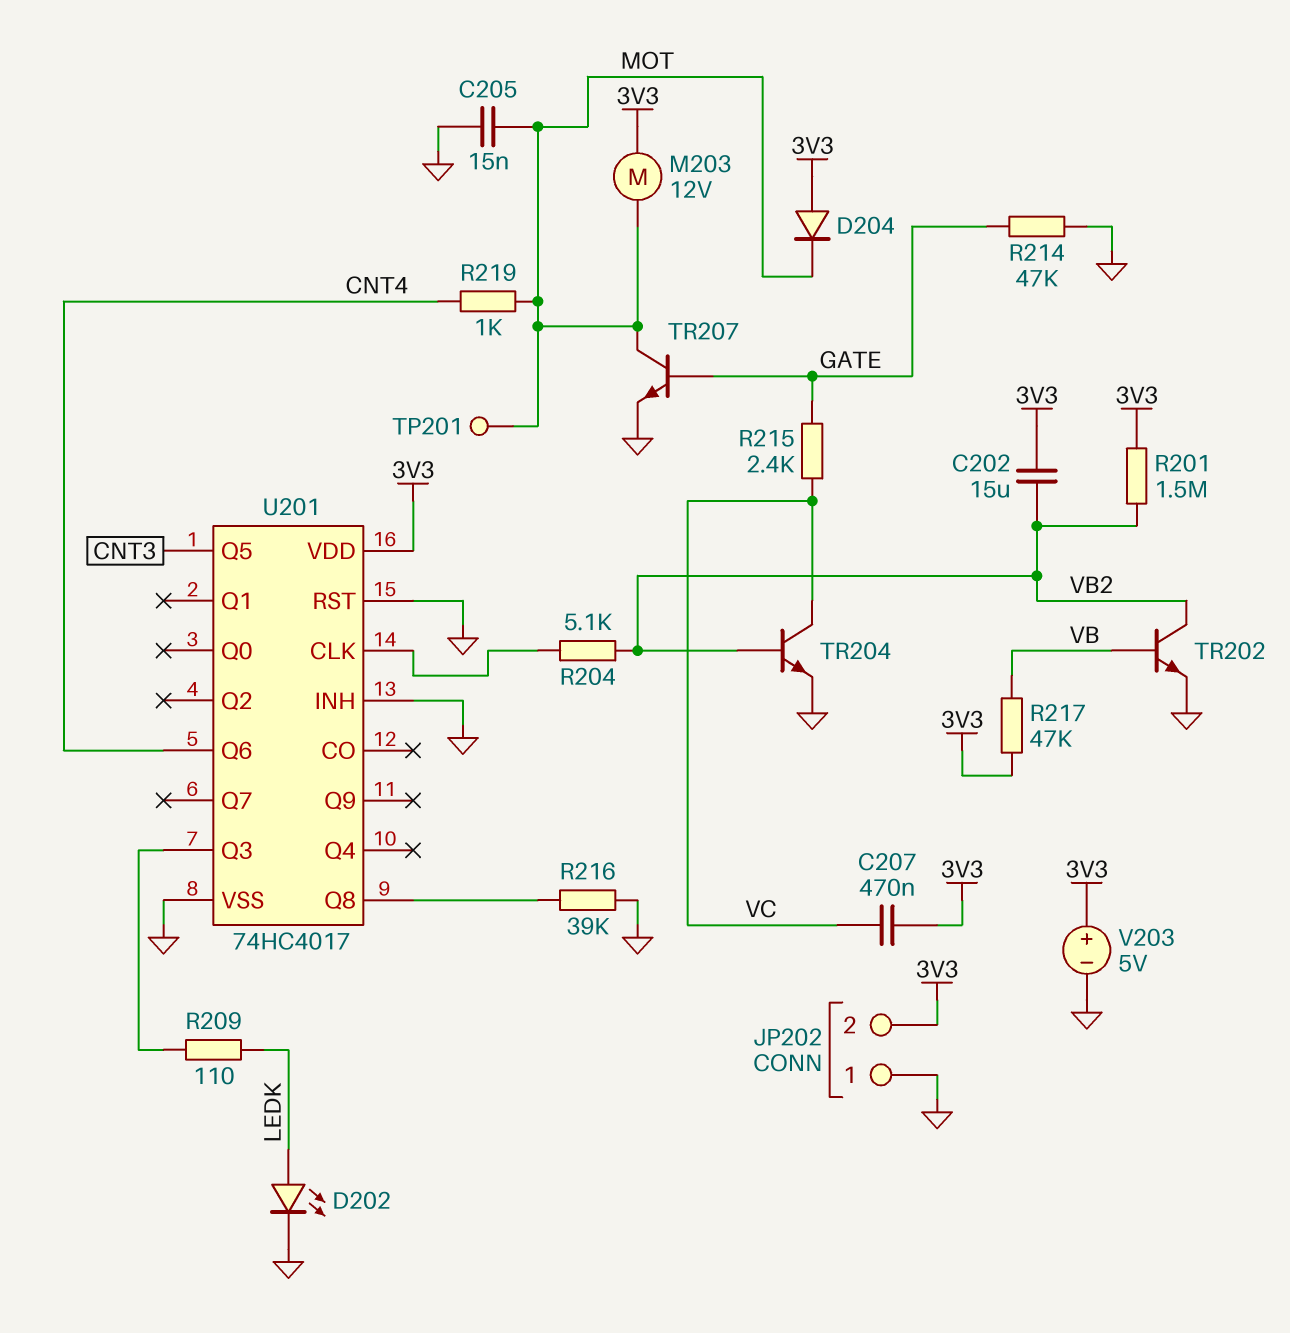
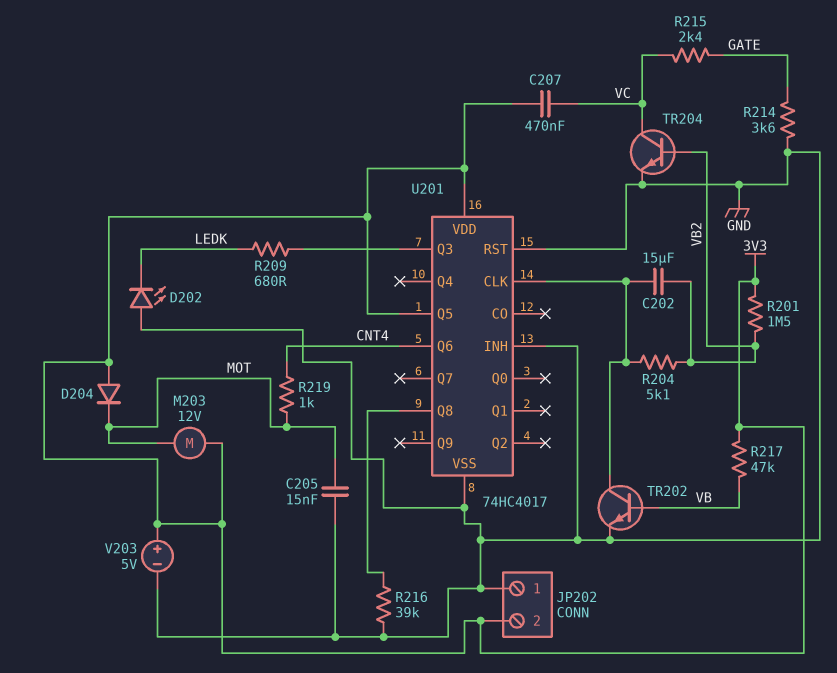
C202: 15uF (3V3, VB2) -> 15uF (U201/CLK, VB2)
D202: LED (A LEDK, K GND) -> LED (A GND, K LEDK)
R209: 110 (LEDK, U201/Q3) -> 680 (LEDK, U201/Q3)
R214: 47k (GATE, GND) -> 3.6k (GATE, GND)
TP201: test point (MOT) -> none
TR202: NPN (B VB, C VB2, E GND) -> NPN (B VB, C U201/CLK, E GND)
TR207: NPN (B GATE, C MOT, E GND) -> none
U201 pin Q5: CNT3 -> 3V3

